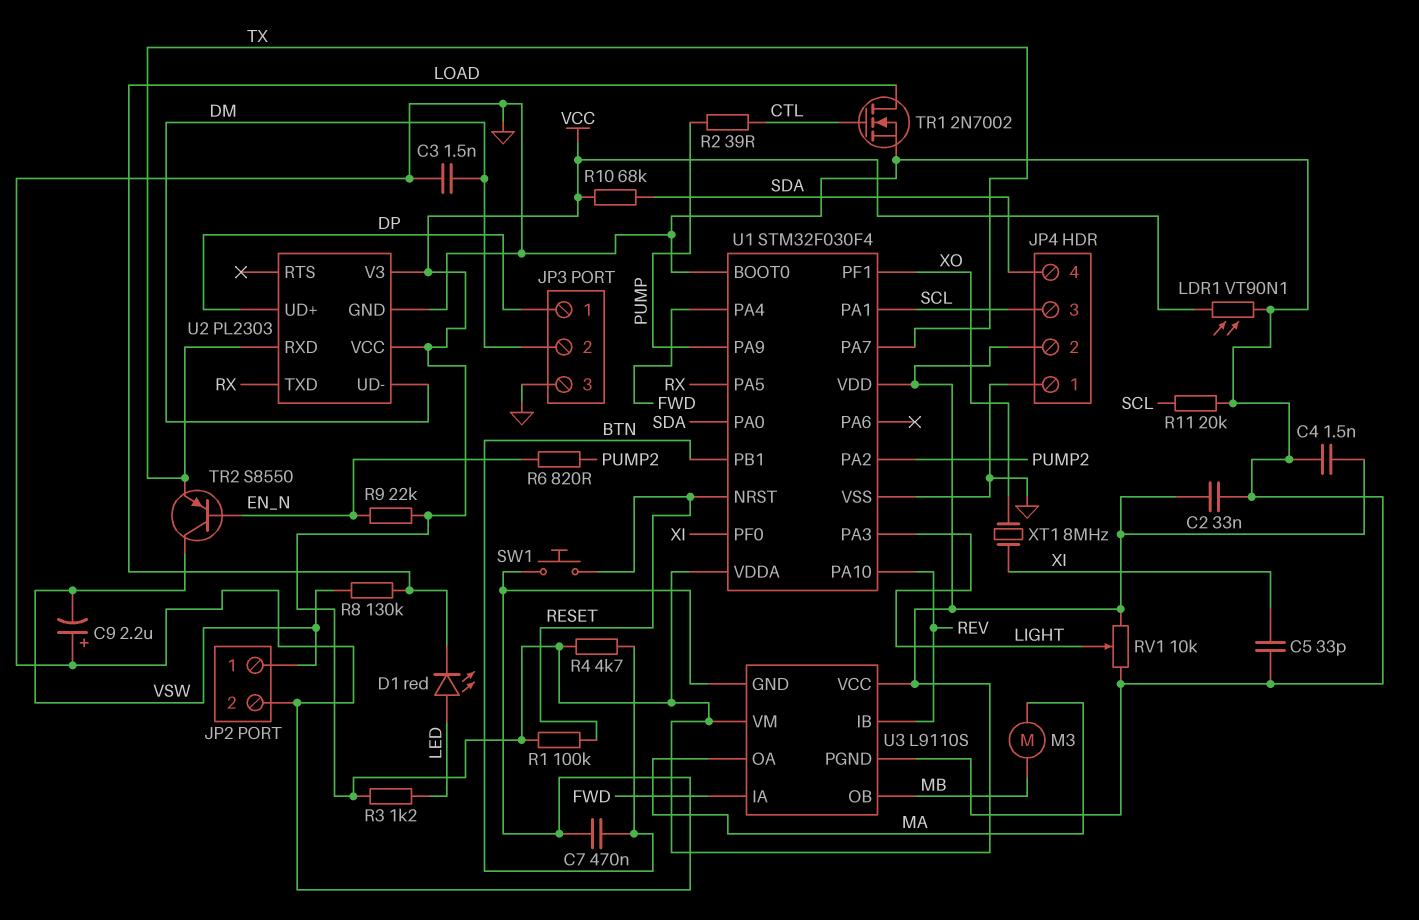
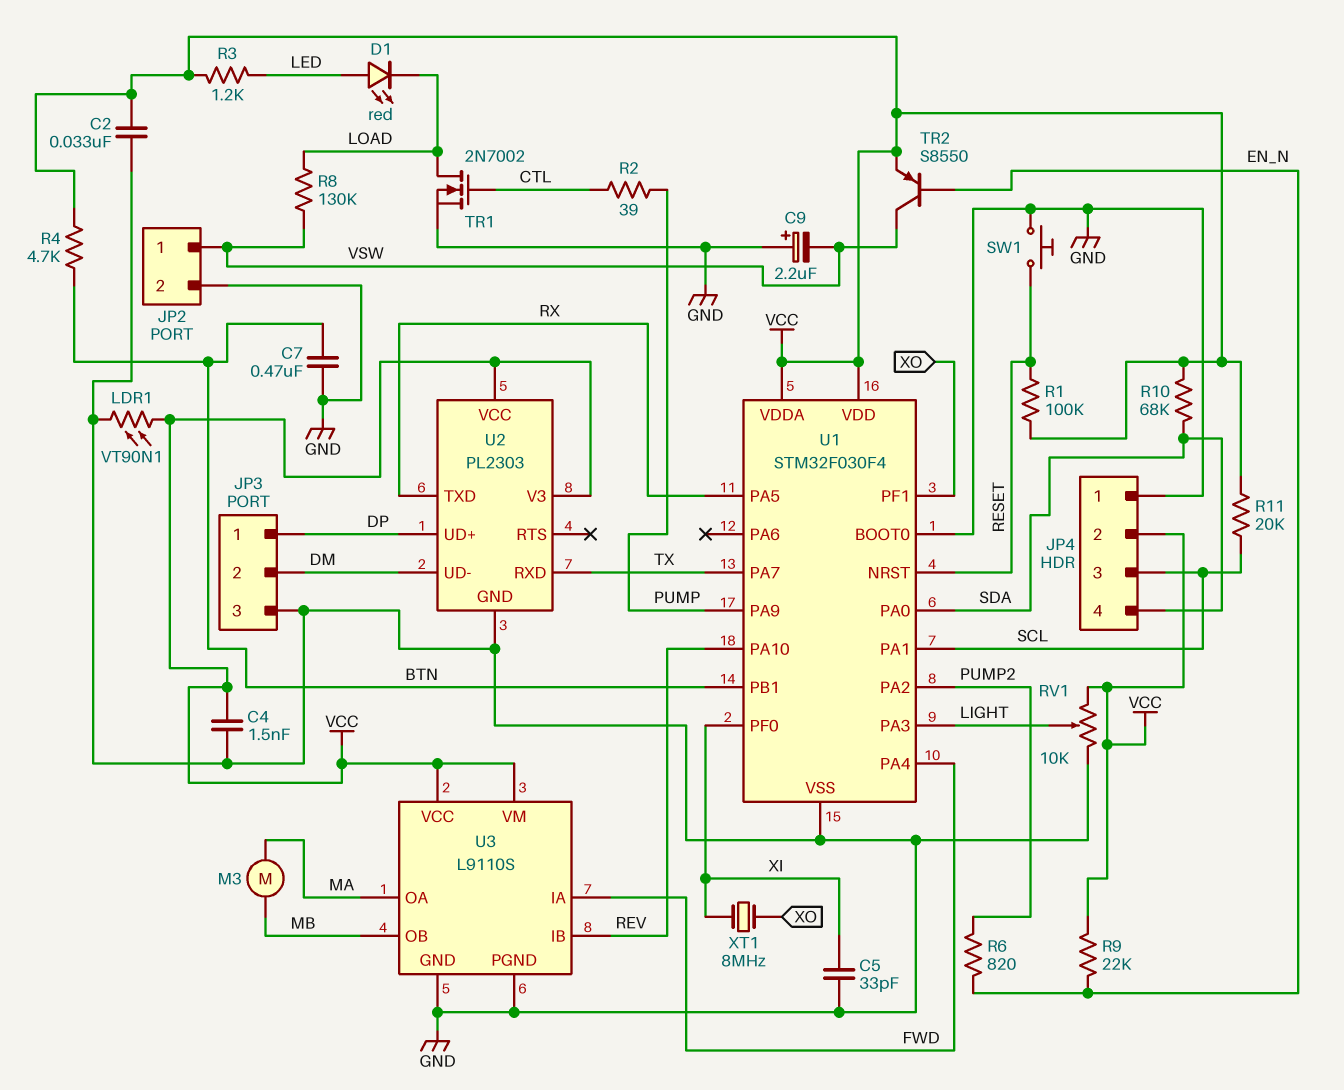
C3: 1.5nF (DM, GND) -> none
R11: 20k (GND, SCL) -> 20k (SCL, VCC)
TR2: PNP S8550 (B EN_N, C VSW, E TX) -> PNP S8550 (B EN_N, C VSW, E VCC)

